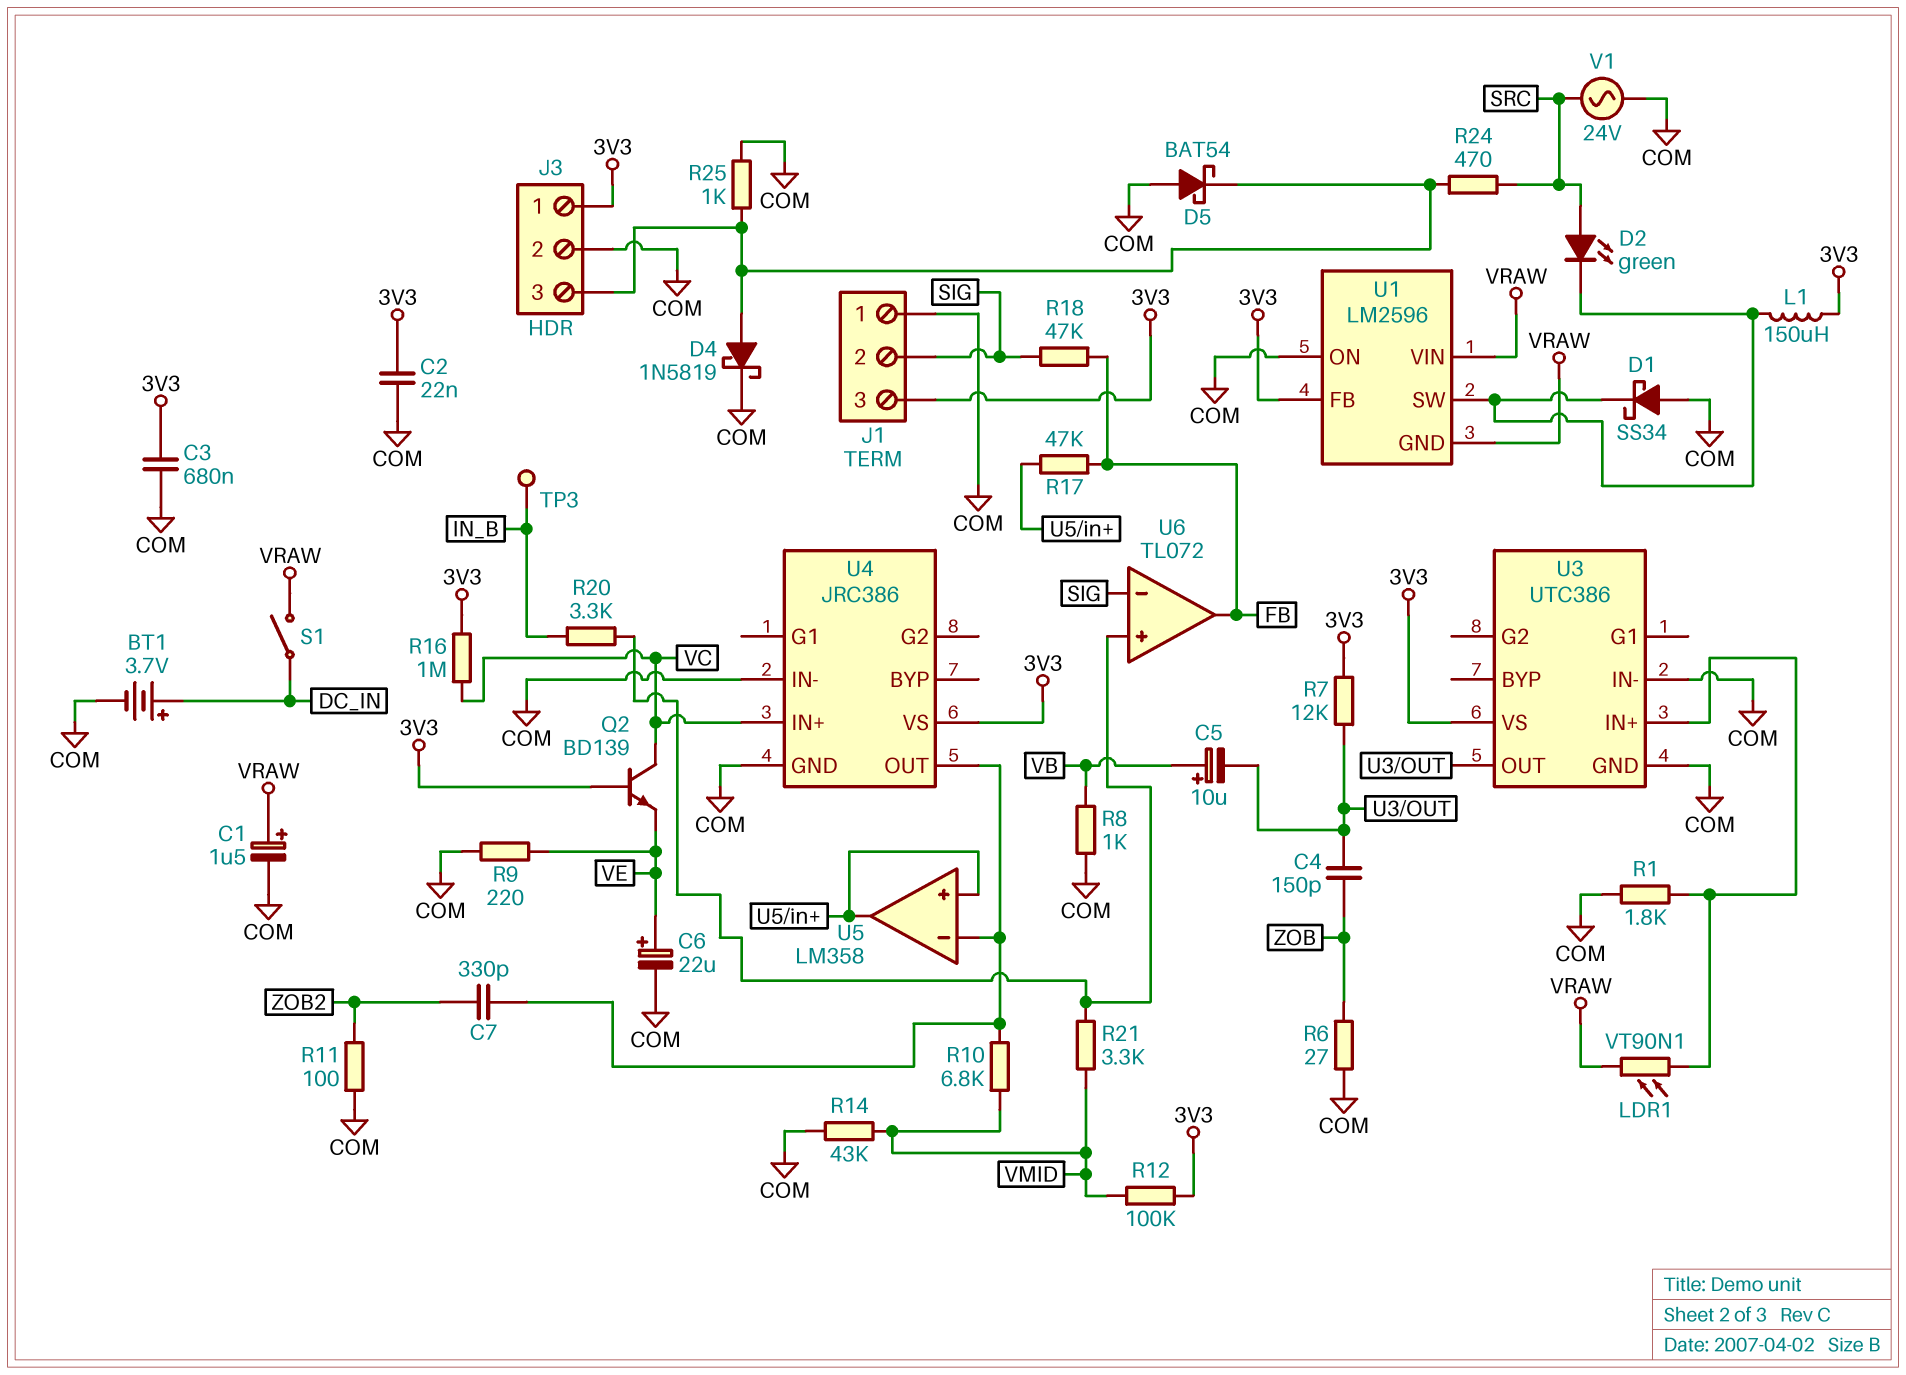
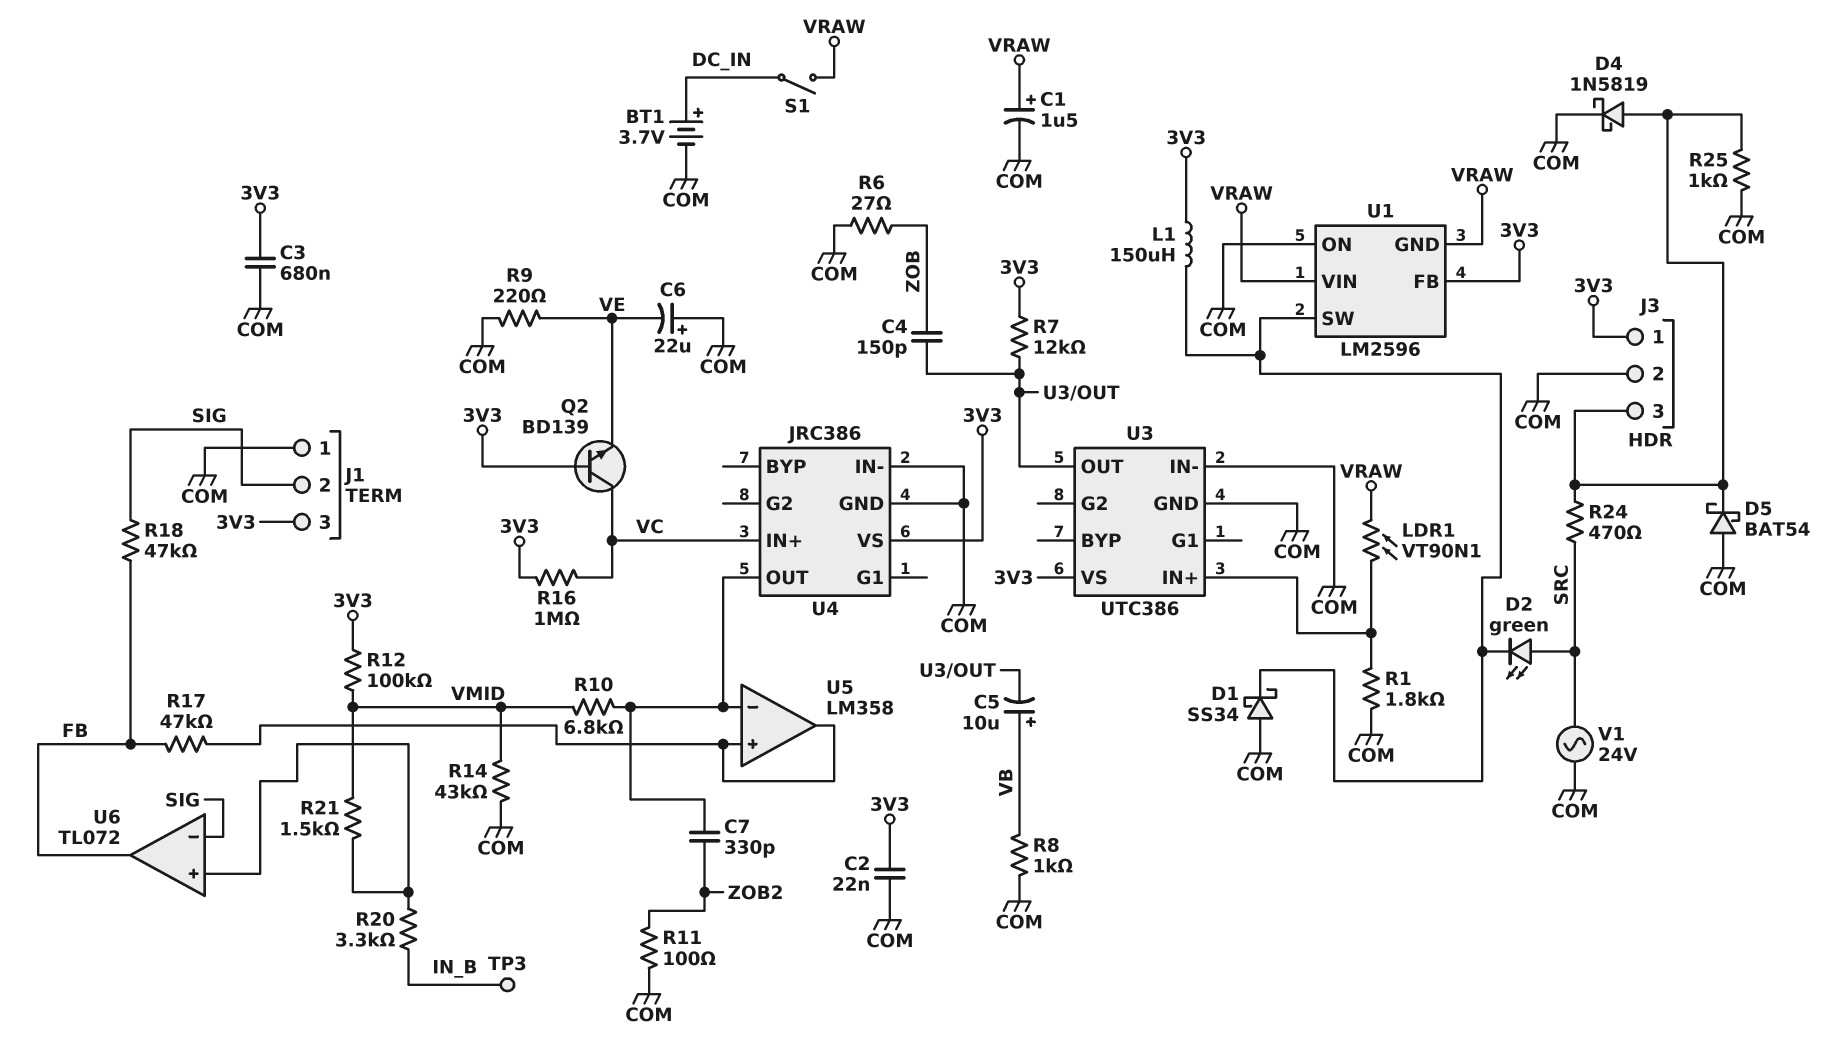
C6: 22uF (plus VE, minus COM) -> 22uF (plus COM, minus VE)
R21: 3.3k (U6/in+, VMID) -> 1.5k (U6/in+, VMID)

